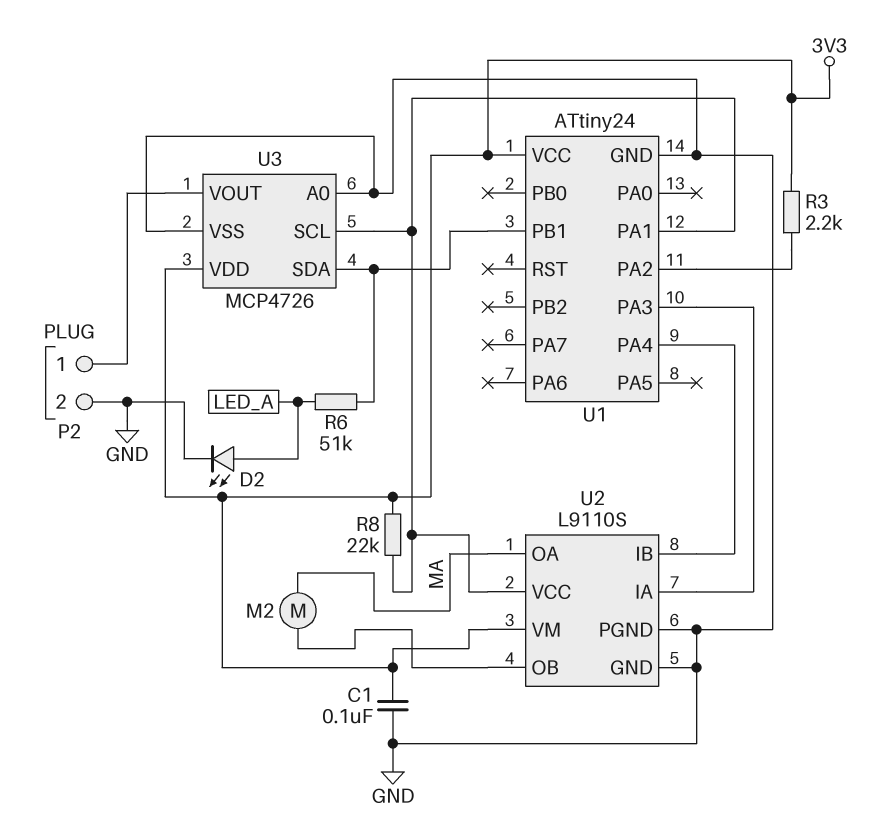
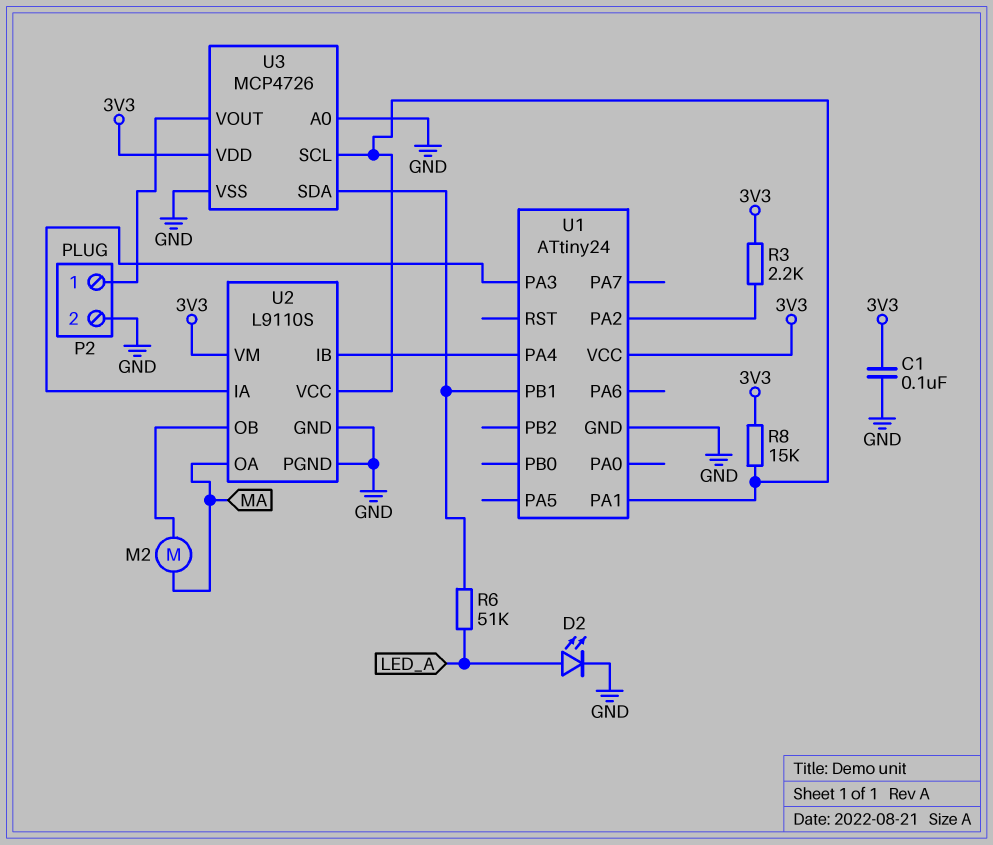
R8: 22k (3V3, U1/PA1) -> 15k (3V3, U1/PA1)

